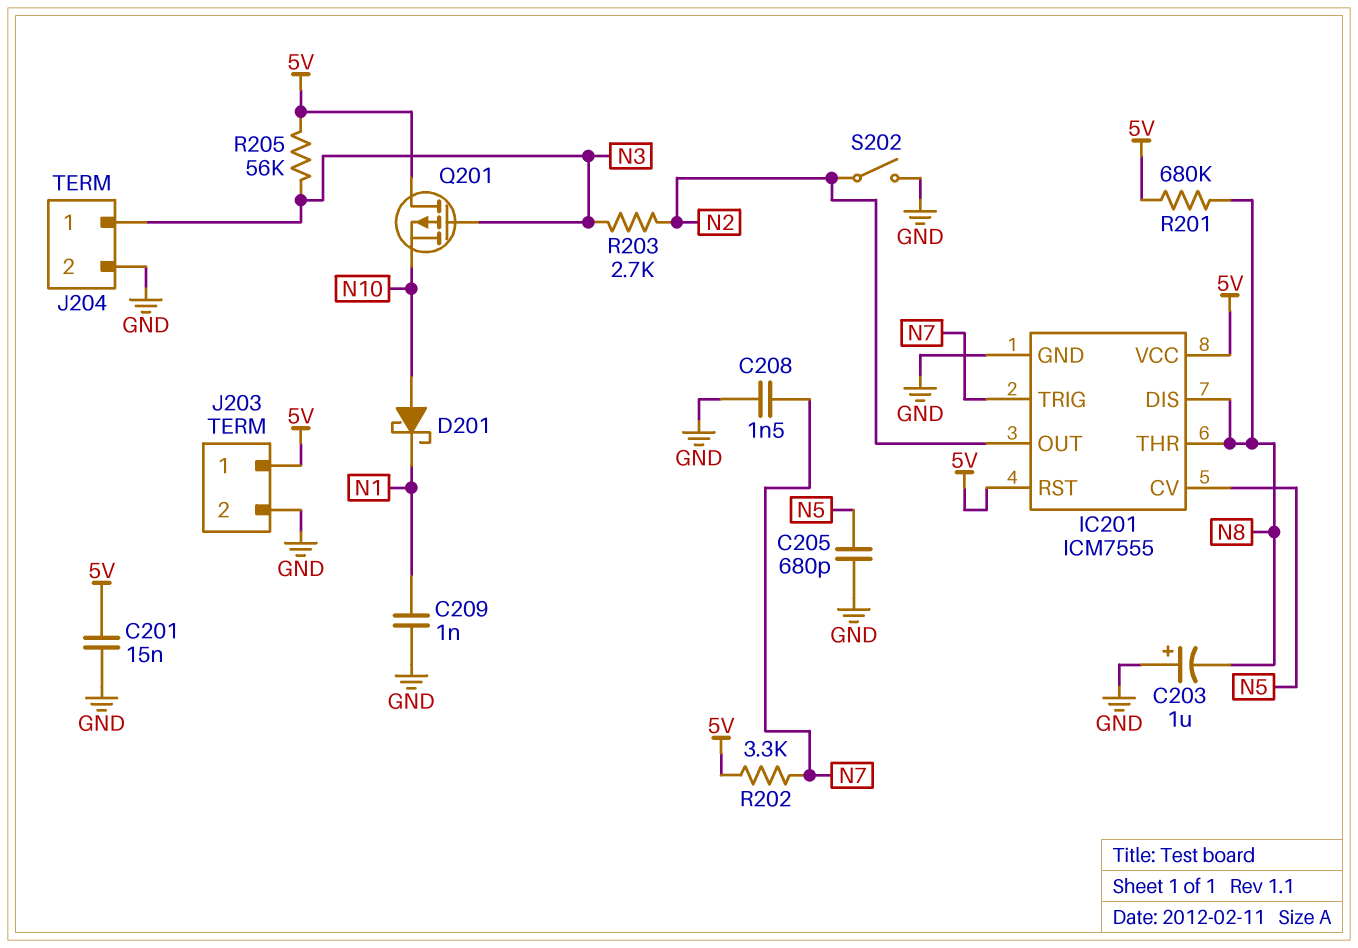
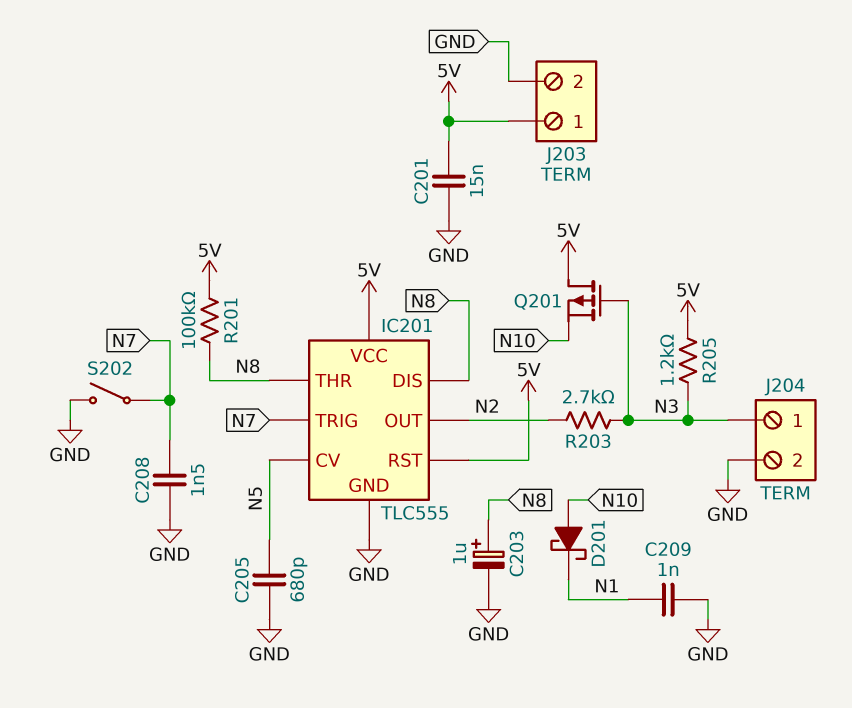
C203: 1uF (plus GND, minus N8) -> 1uF (plus N8, minus GND)
IC201: ICM7555 -> TLC555
R201: 680k (5V, N8) -> 100k (5V, N8)
R202: 3.3k (5V, N7) -> none
R205: 56k (5V, N3) -> 1.2k (5V, N3)
S202: switch (GND, N2) -> switch (GND, N7)

